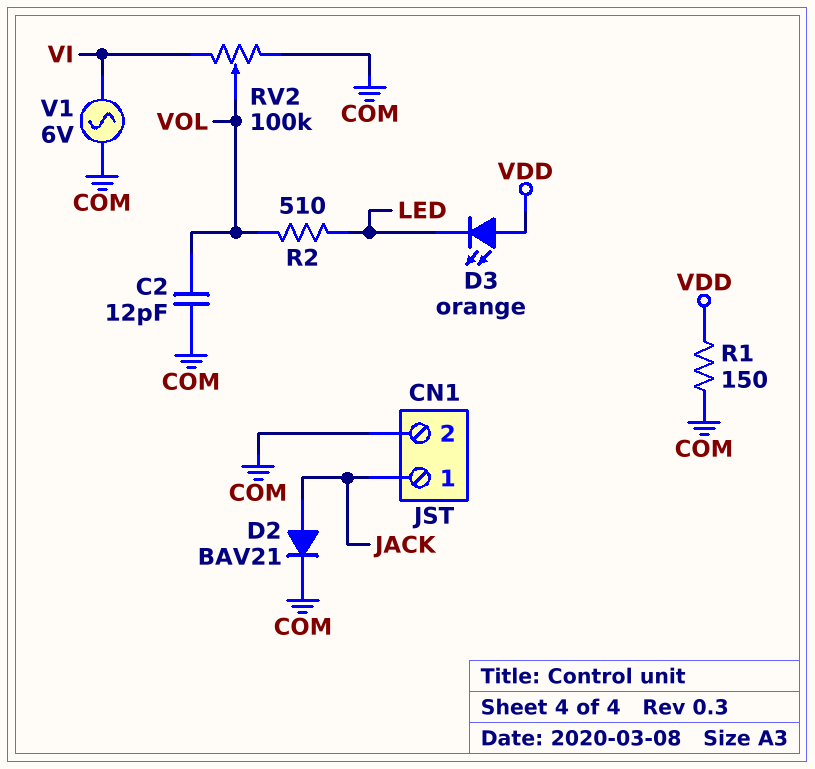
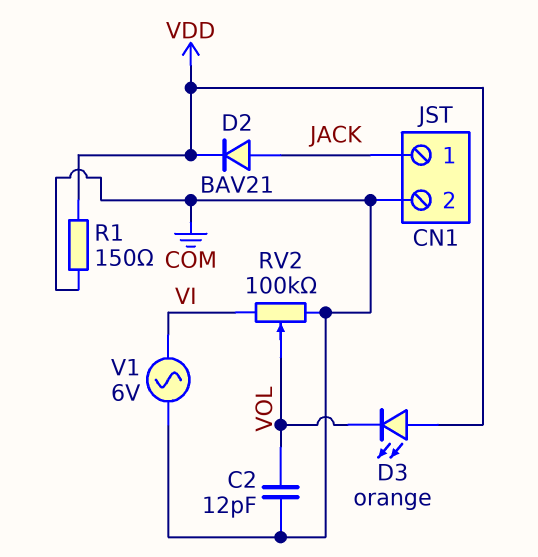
D2: diode BAV21 (A JACK, K COM) -> diode BAV21 (A JACK, K VDD)
D3: LED orange (A VDD, K LED) -> LED orange (A VDD, K VOL)
R2: 510 (LED, VOL) -> none

